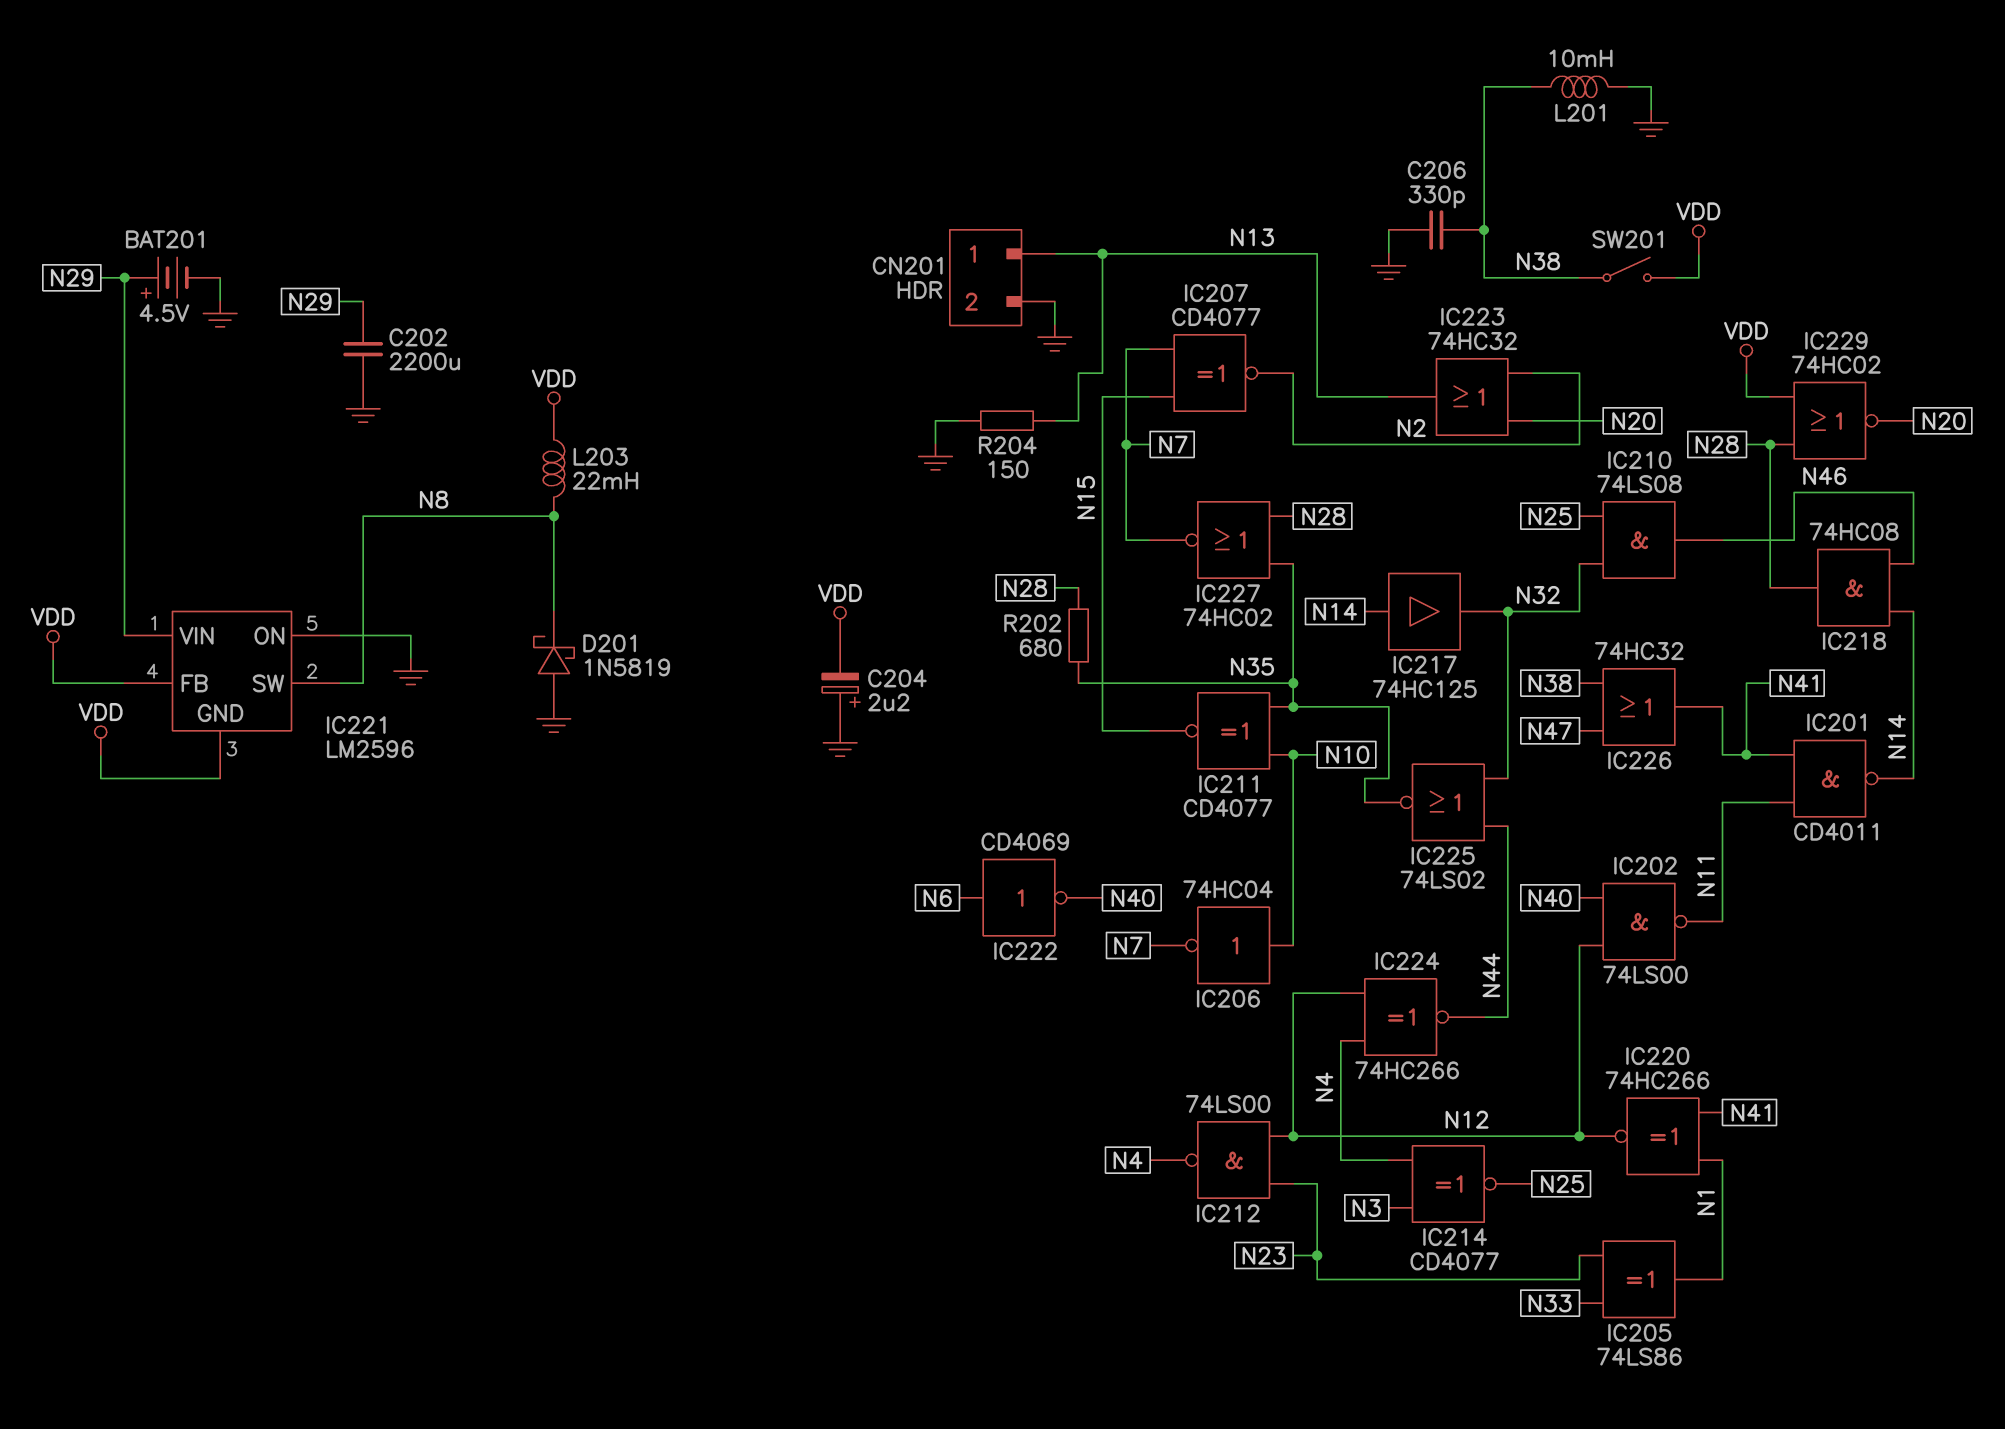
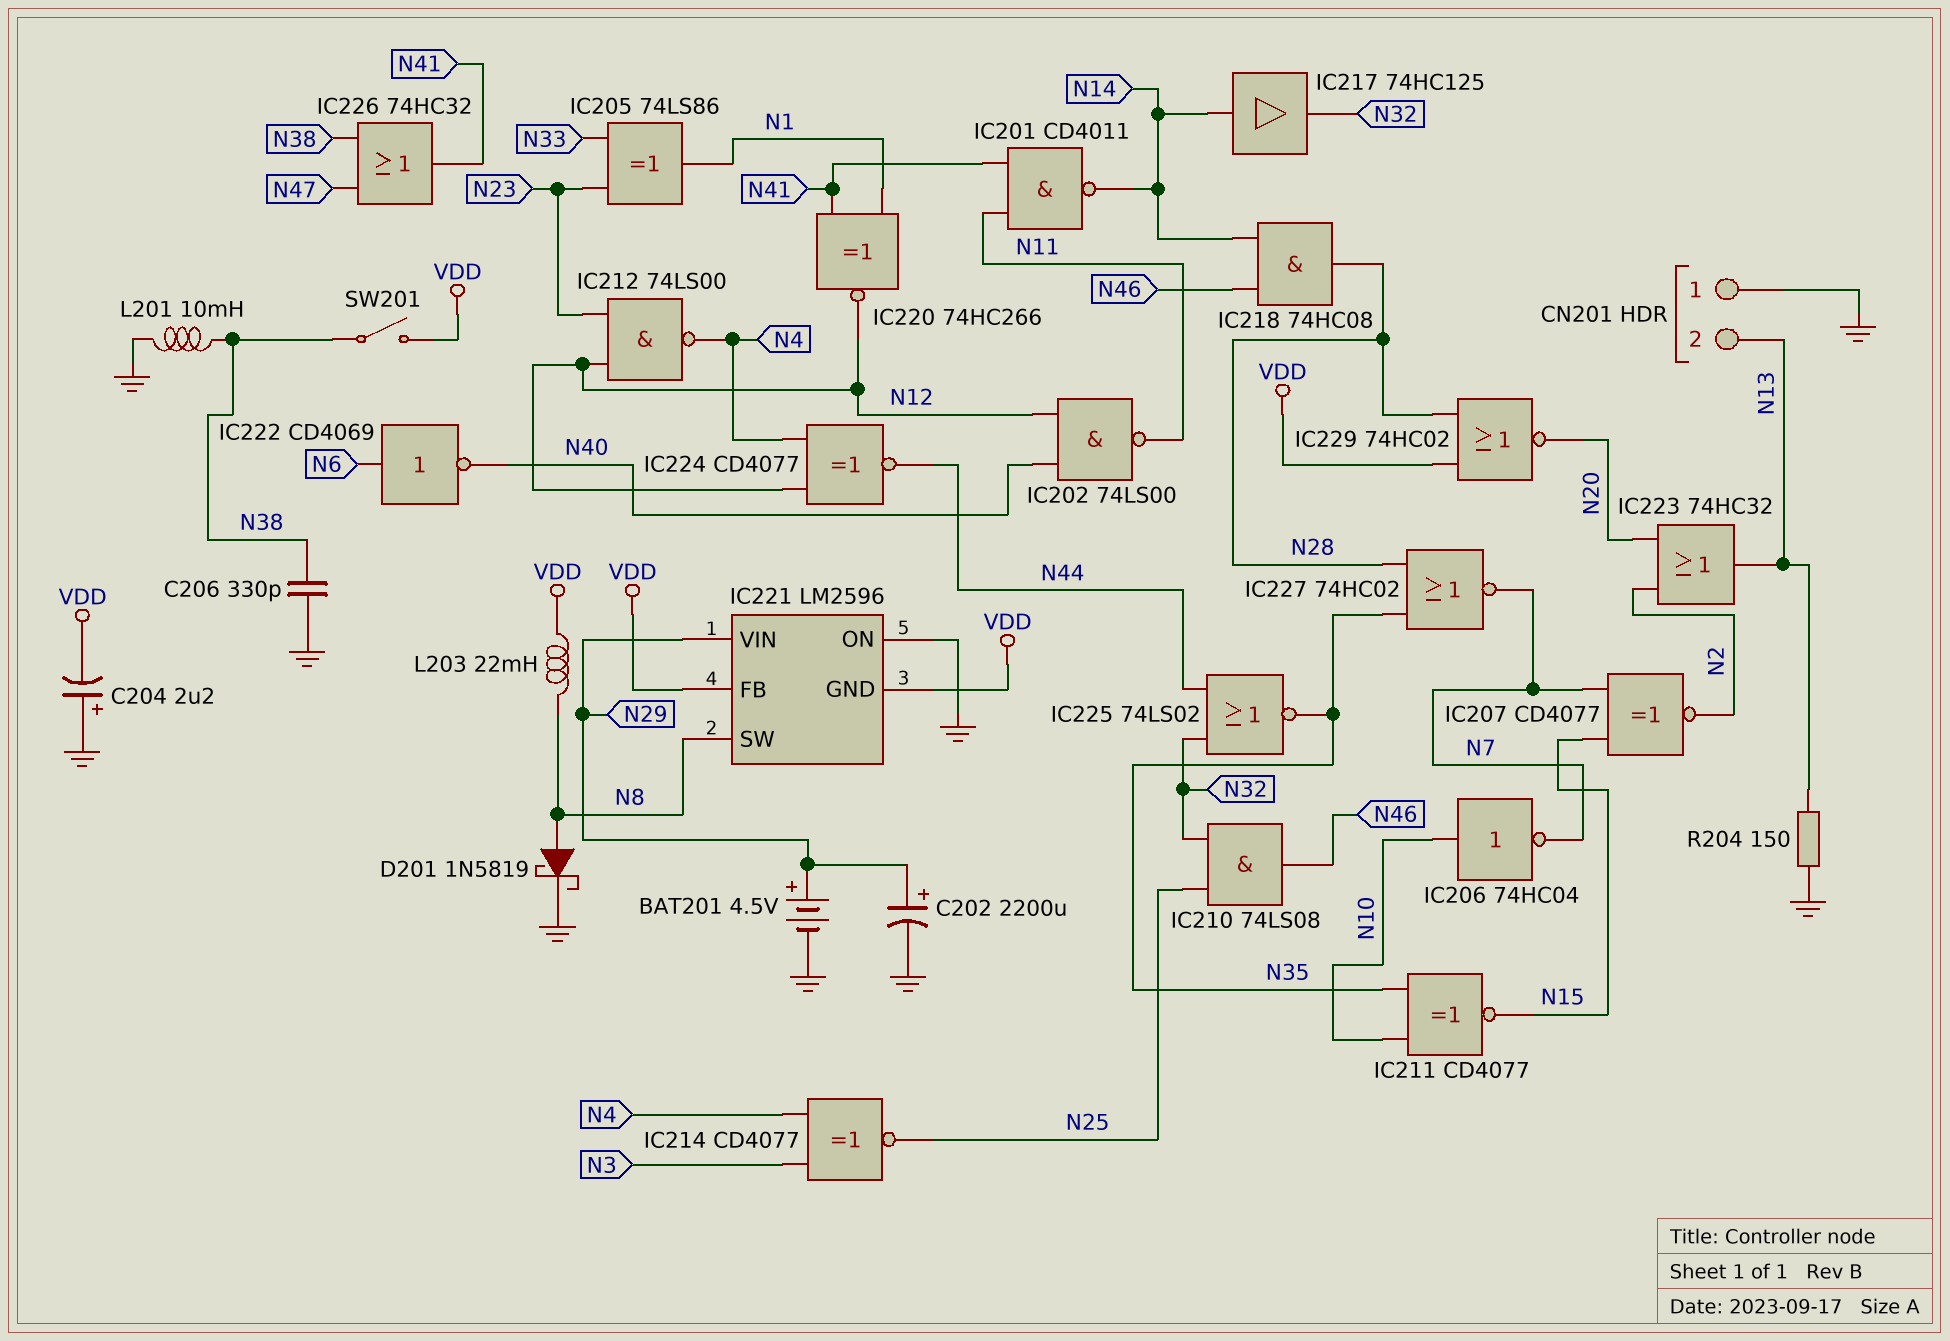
C202: 2200uF (GND, N29) -> 2200uF (plus N29, minus GND)
CN201 pin 1: N13 -> GND
CN201 pin 2: GND -> N13
D201: schottky 1N5819 (A GND, K N8) -> schottky 1N5819 (A N8, K GND)
IC224: XNOR 74HC266 (in N4, in N12, out N44) -> XNOR CD4077 (in N4, in N12, out N44)
R202: 680 (N28, N35) -> none

